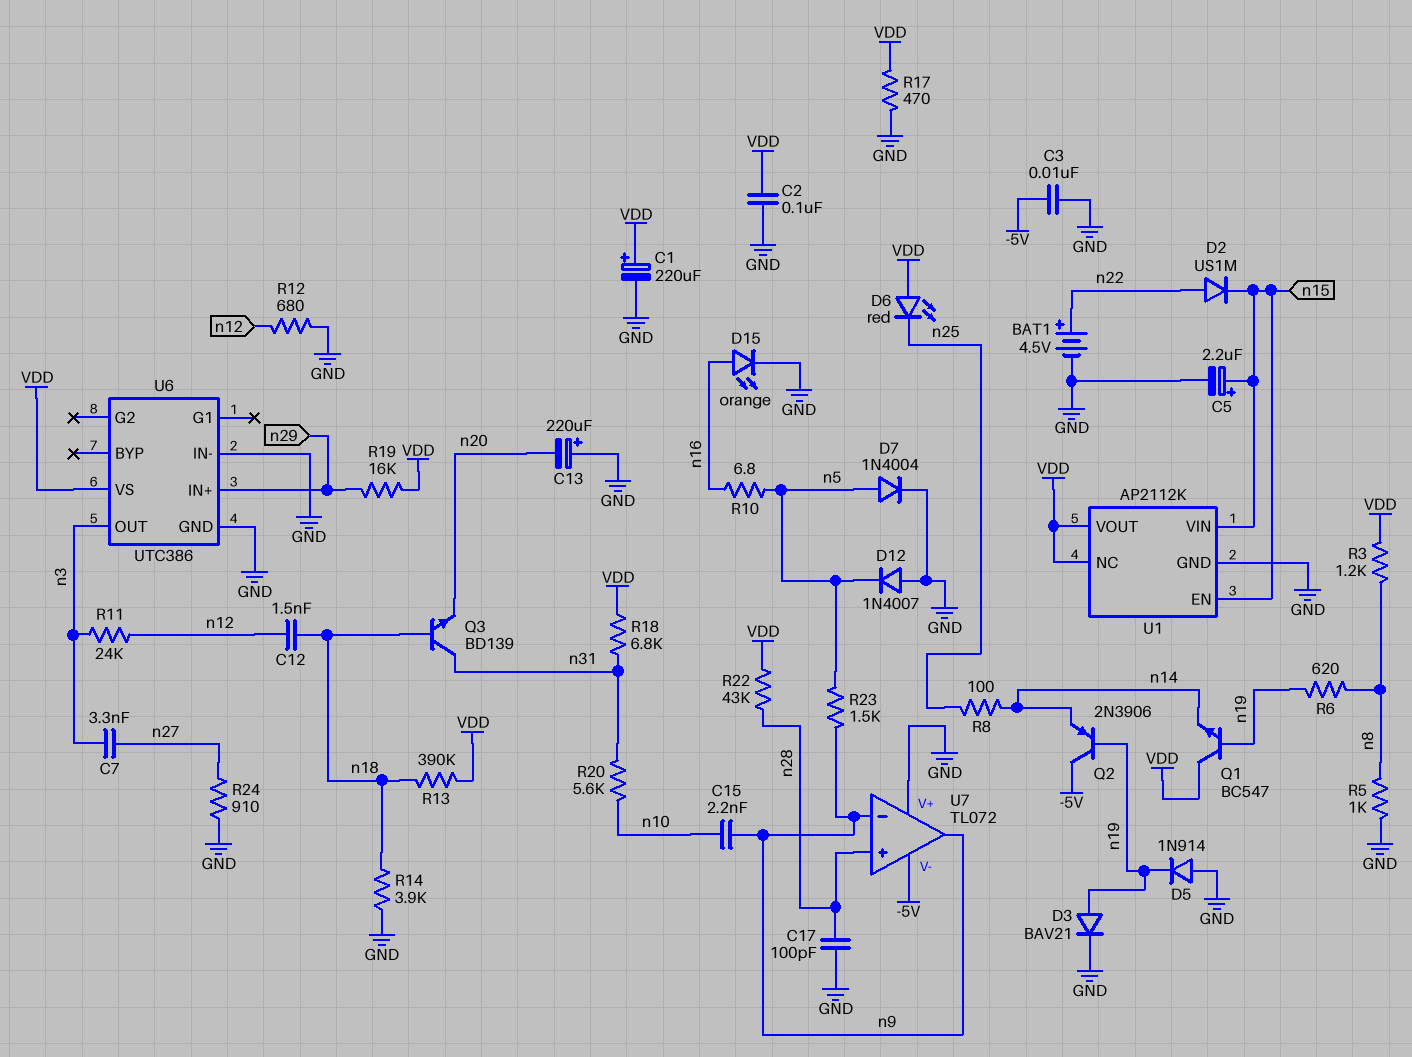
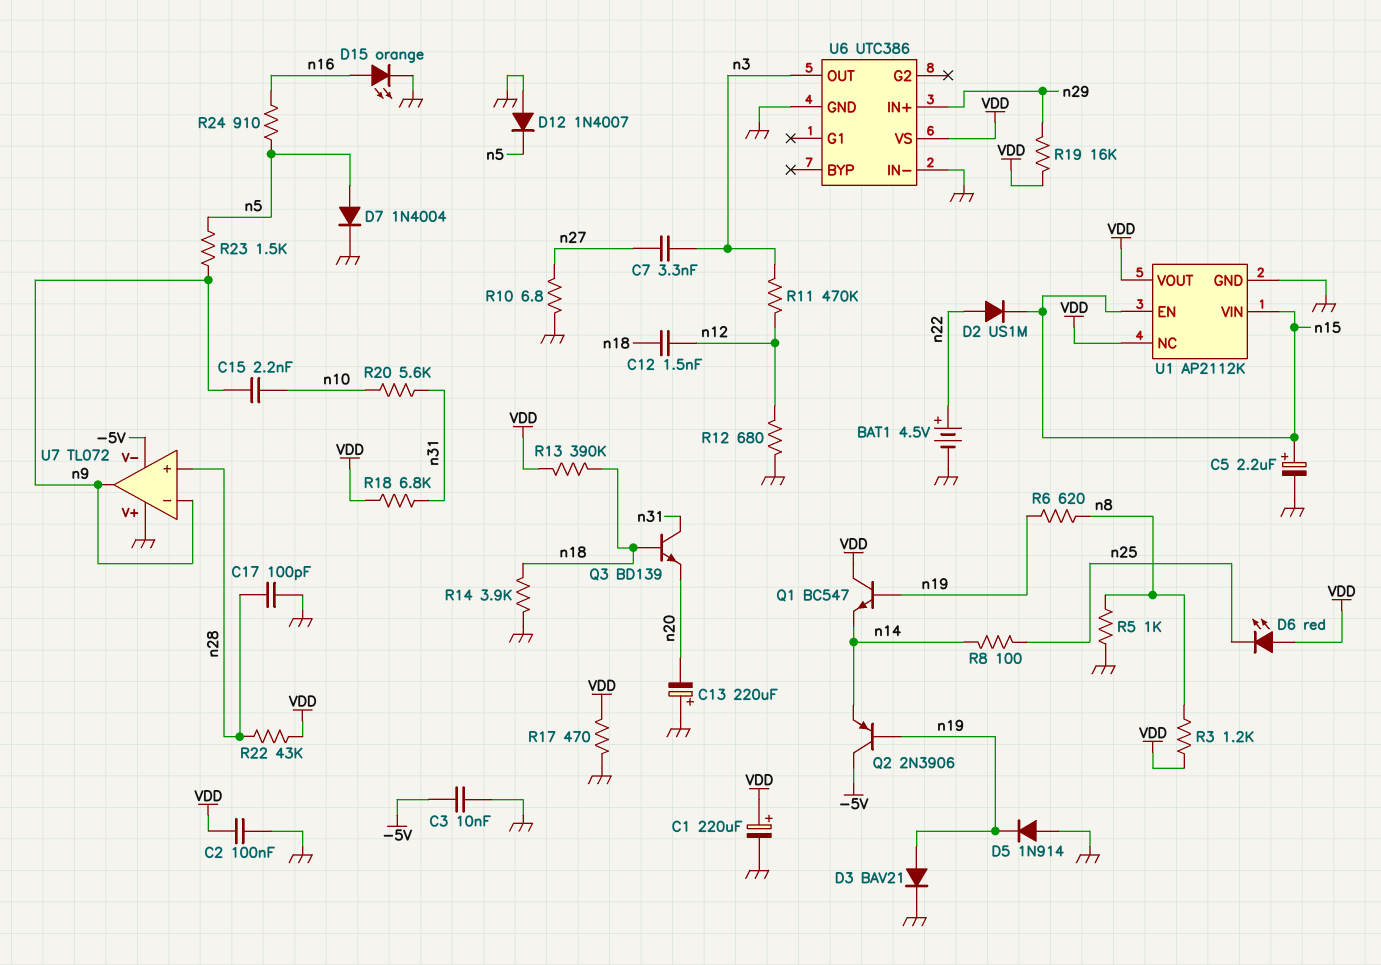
R10: 6.8 (n5, n16) -> 6.8 (GND, n27)
R11: 24k (n3, n12) -> 470k (n3, n12)
R24: 910 (GND, n27) -> 910 (n5, n16)

